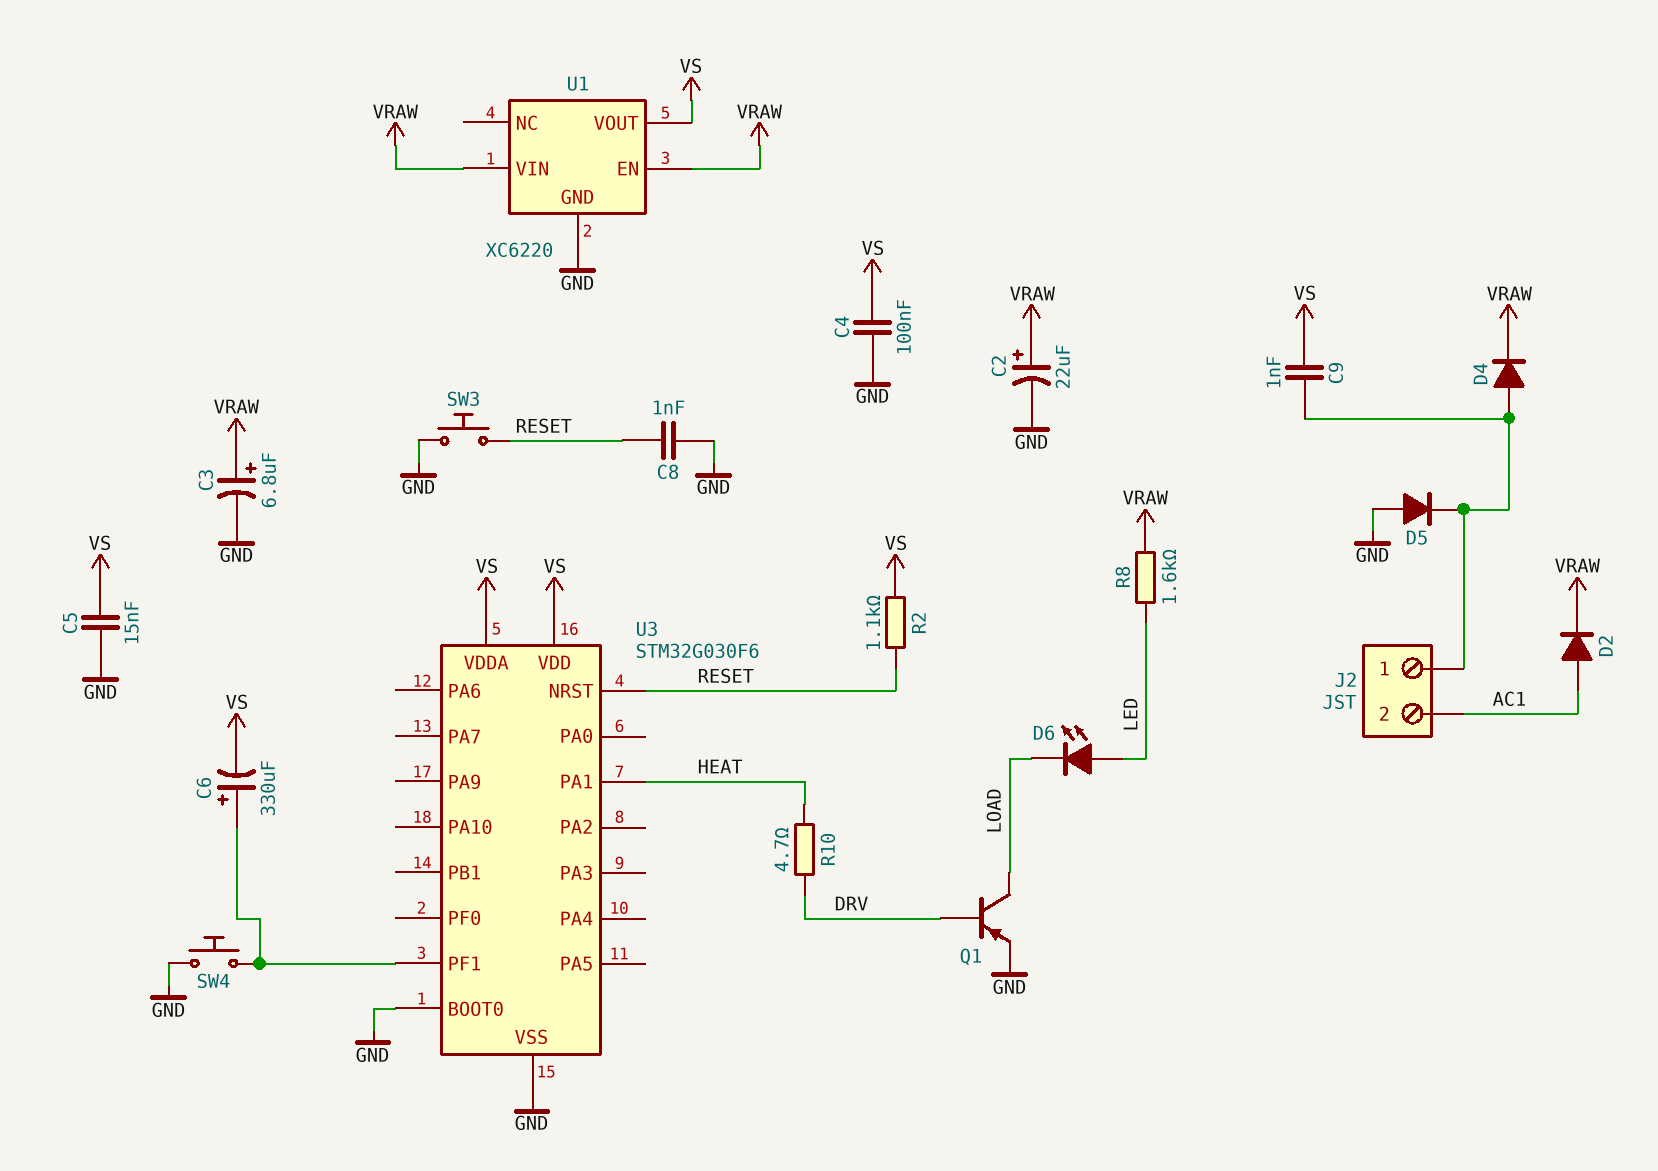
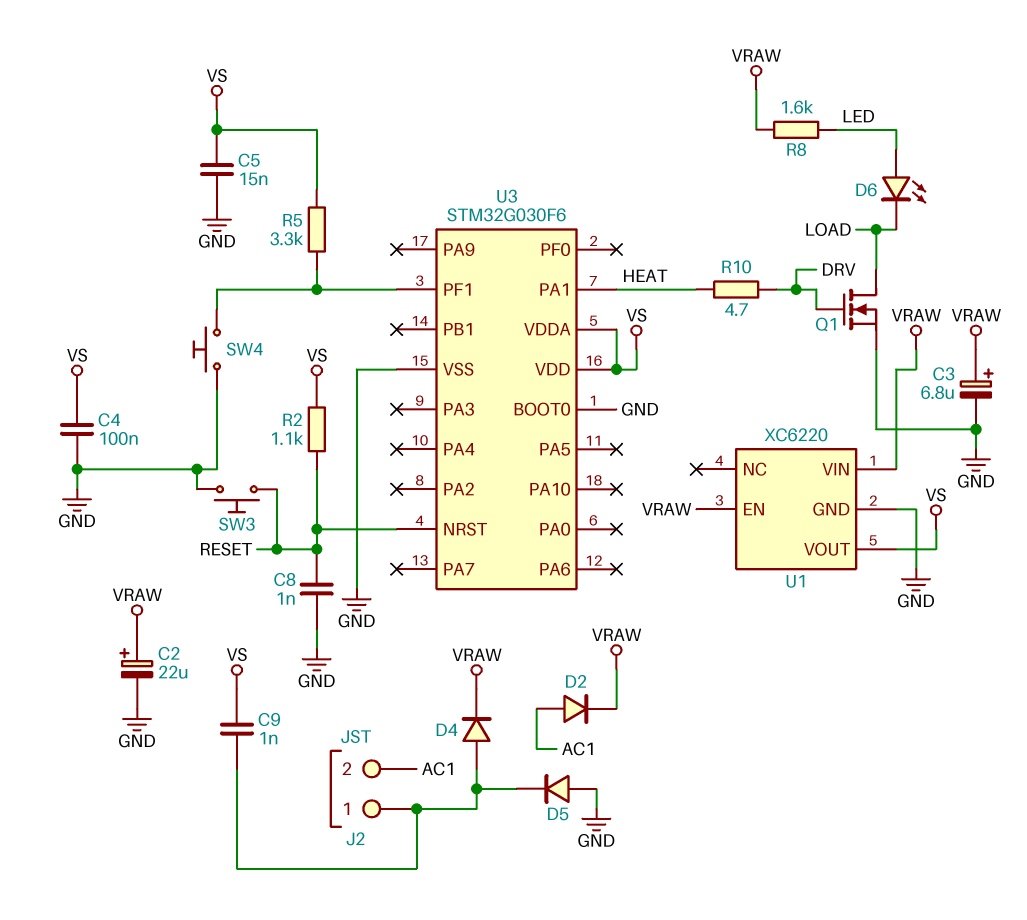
C6: 330uF (plus U3/PF1, minus VS) -> none
Q1: PNP (B DRV, C LOAD, E GND) -> NMOS (G DRV, D LOAD, S GND)
R5: none -> 3.3k (U3/PF1, VS)

